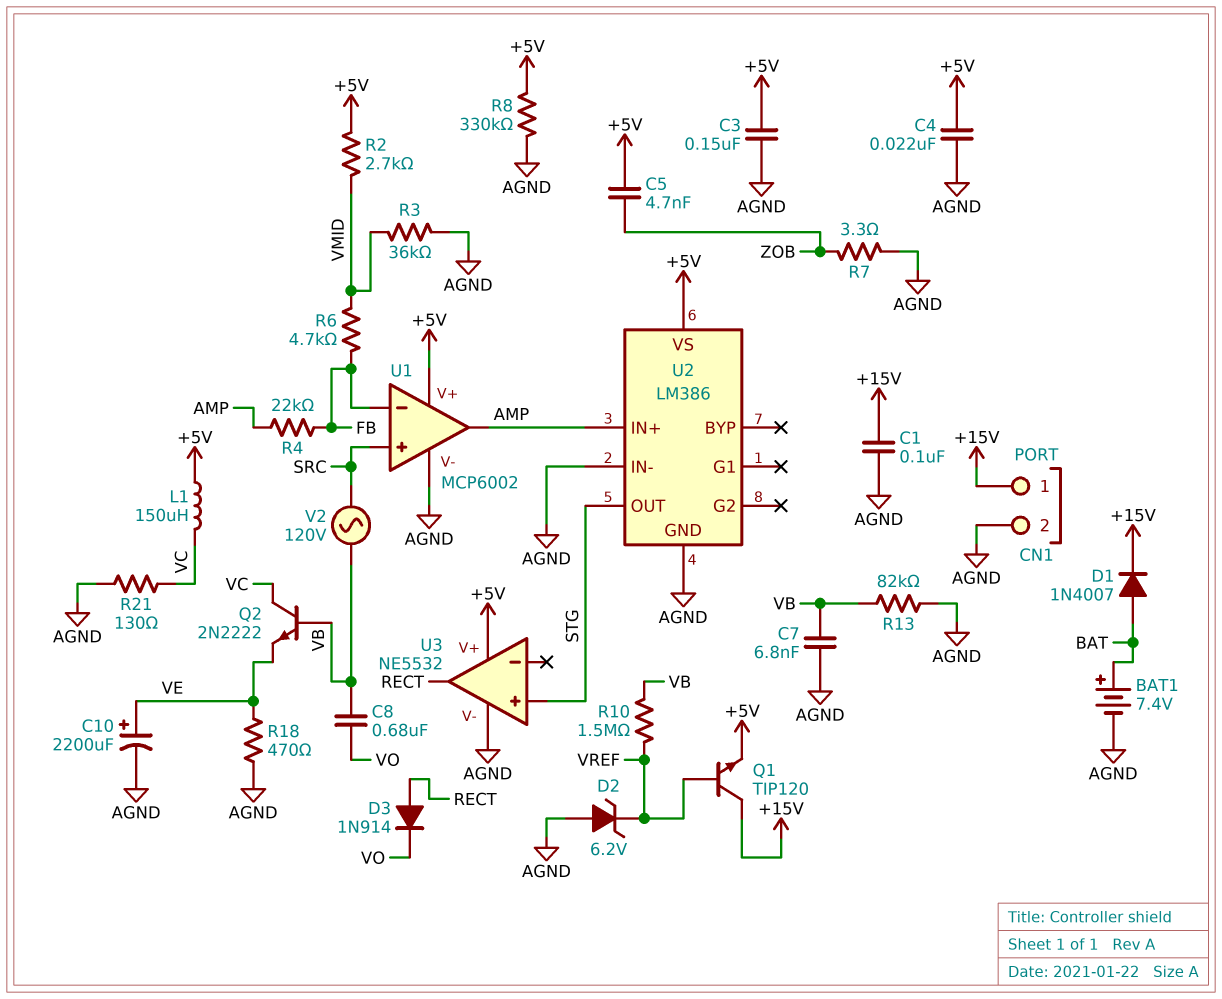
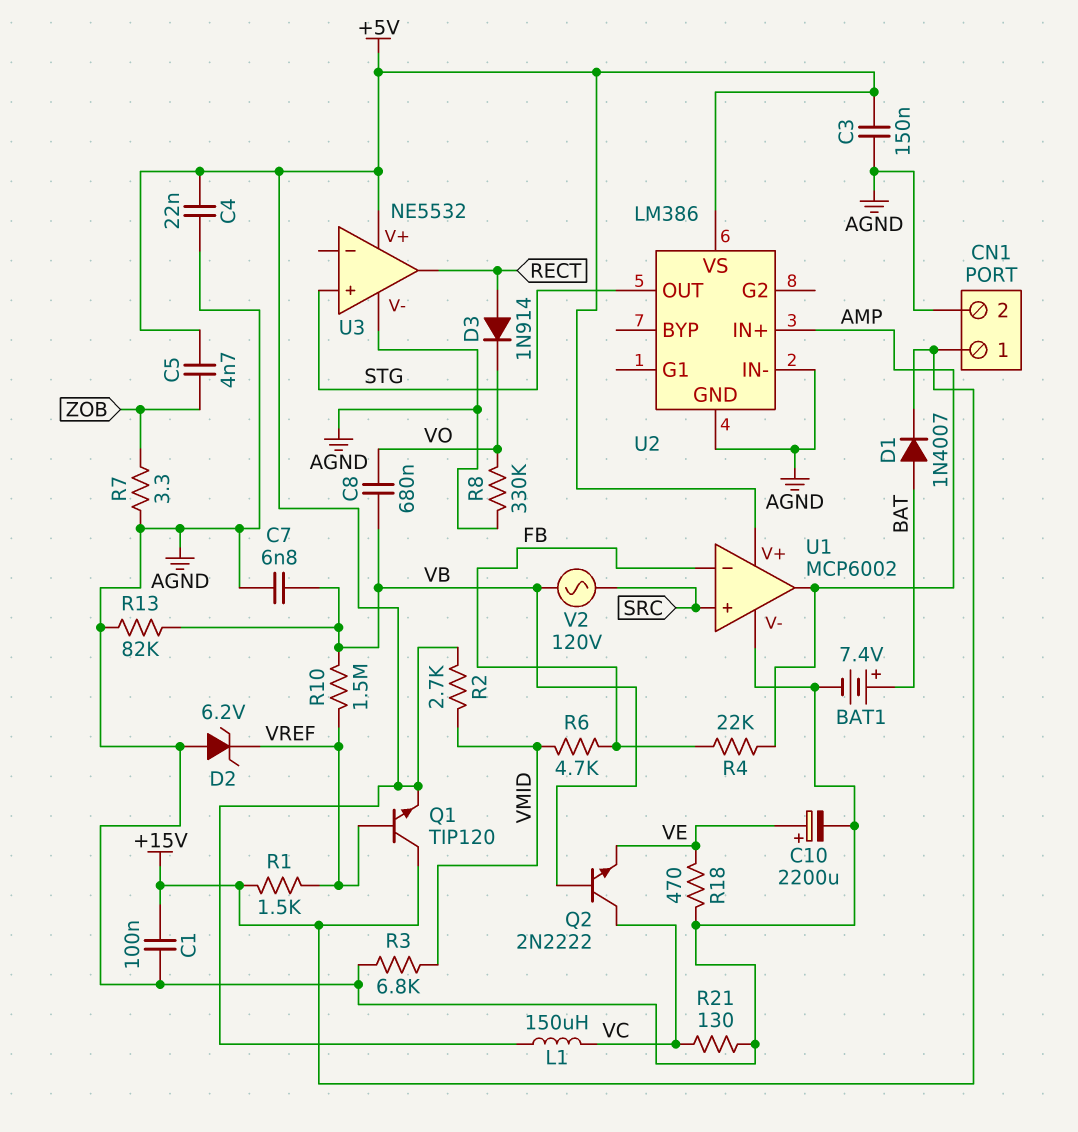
R1: none -> 1.5k (+15V, VREF)
R3: 36k (AGND, VMID) -> 6.8k (AGND, VMID)
R8: 330k (+5V, AGND) -> 330k (AGND, VO)

